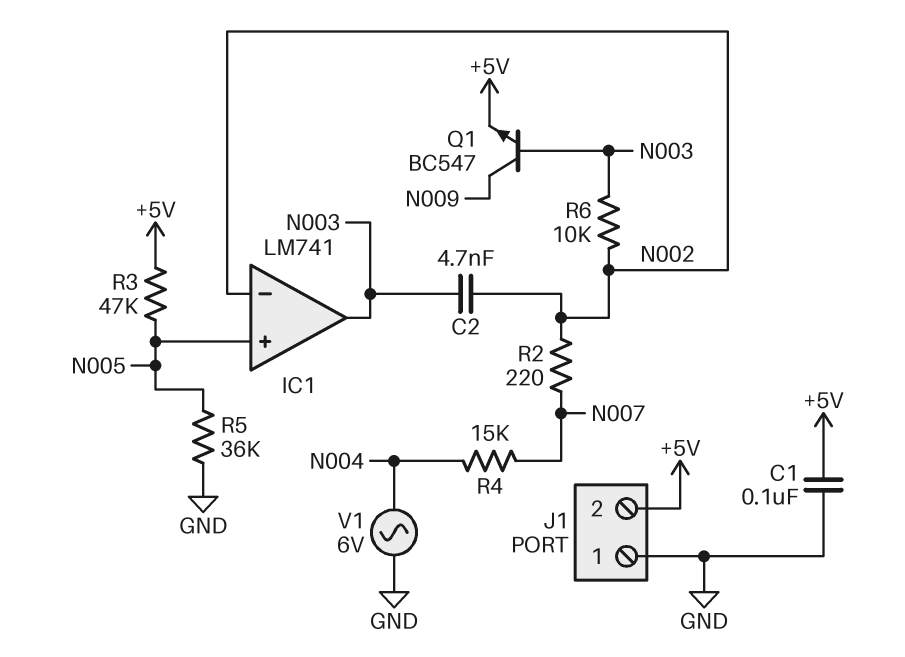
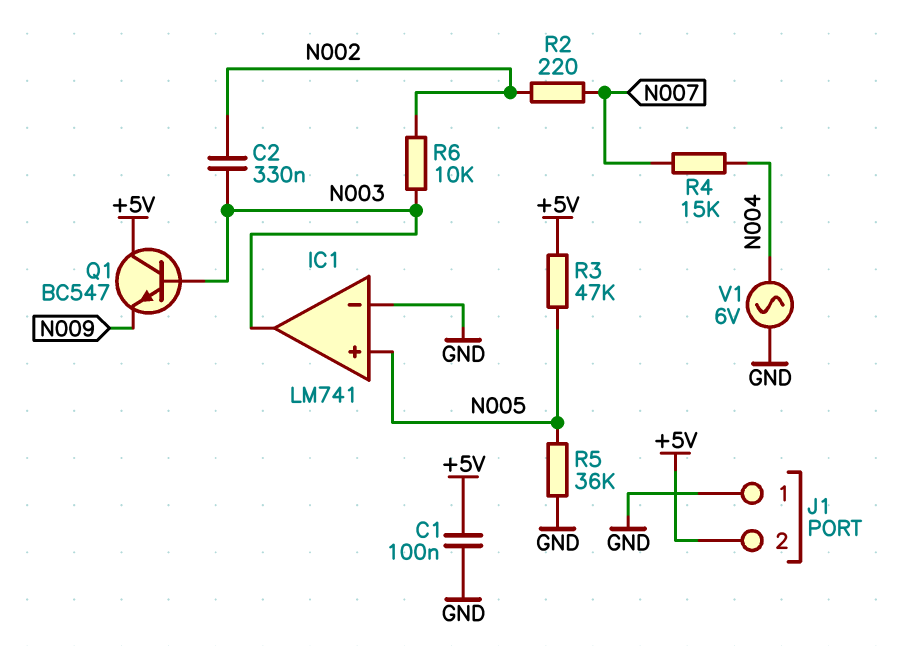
C2: 4.7nF (N002, N003) -> 330nF (N002, N003)
IC1 pin in-: N002 -> GND
Q1: NPN BC547 (B N003, C N009, E +5V) -> NPN BC547 (B N003, C +5V, E N009)

